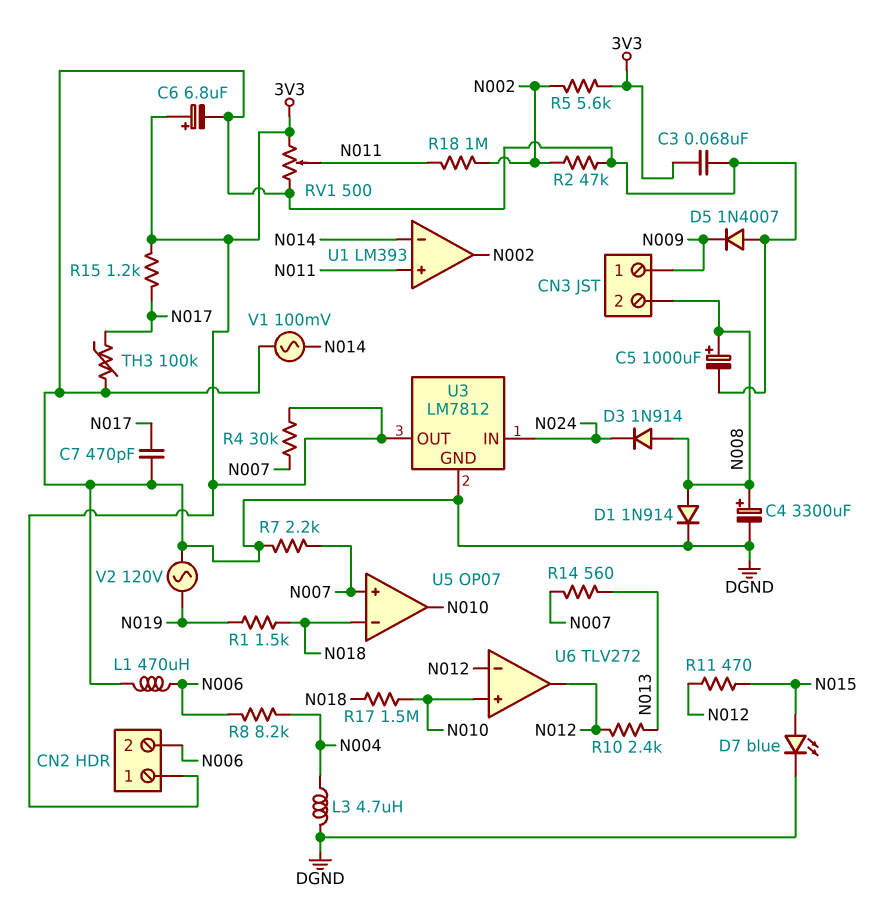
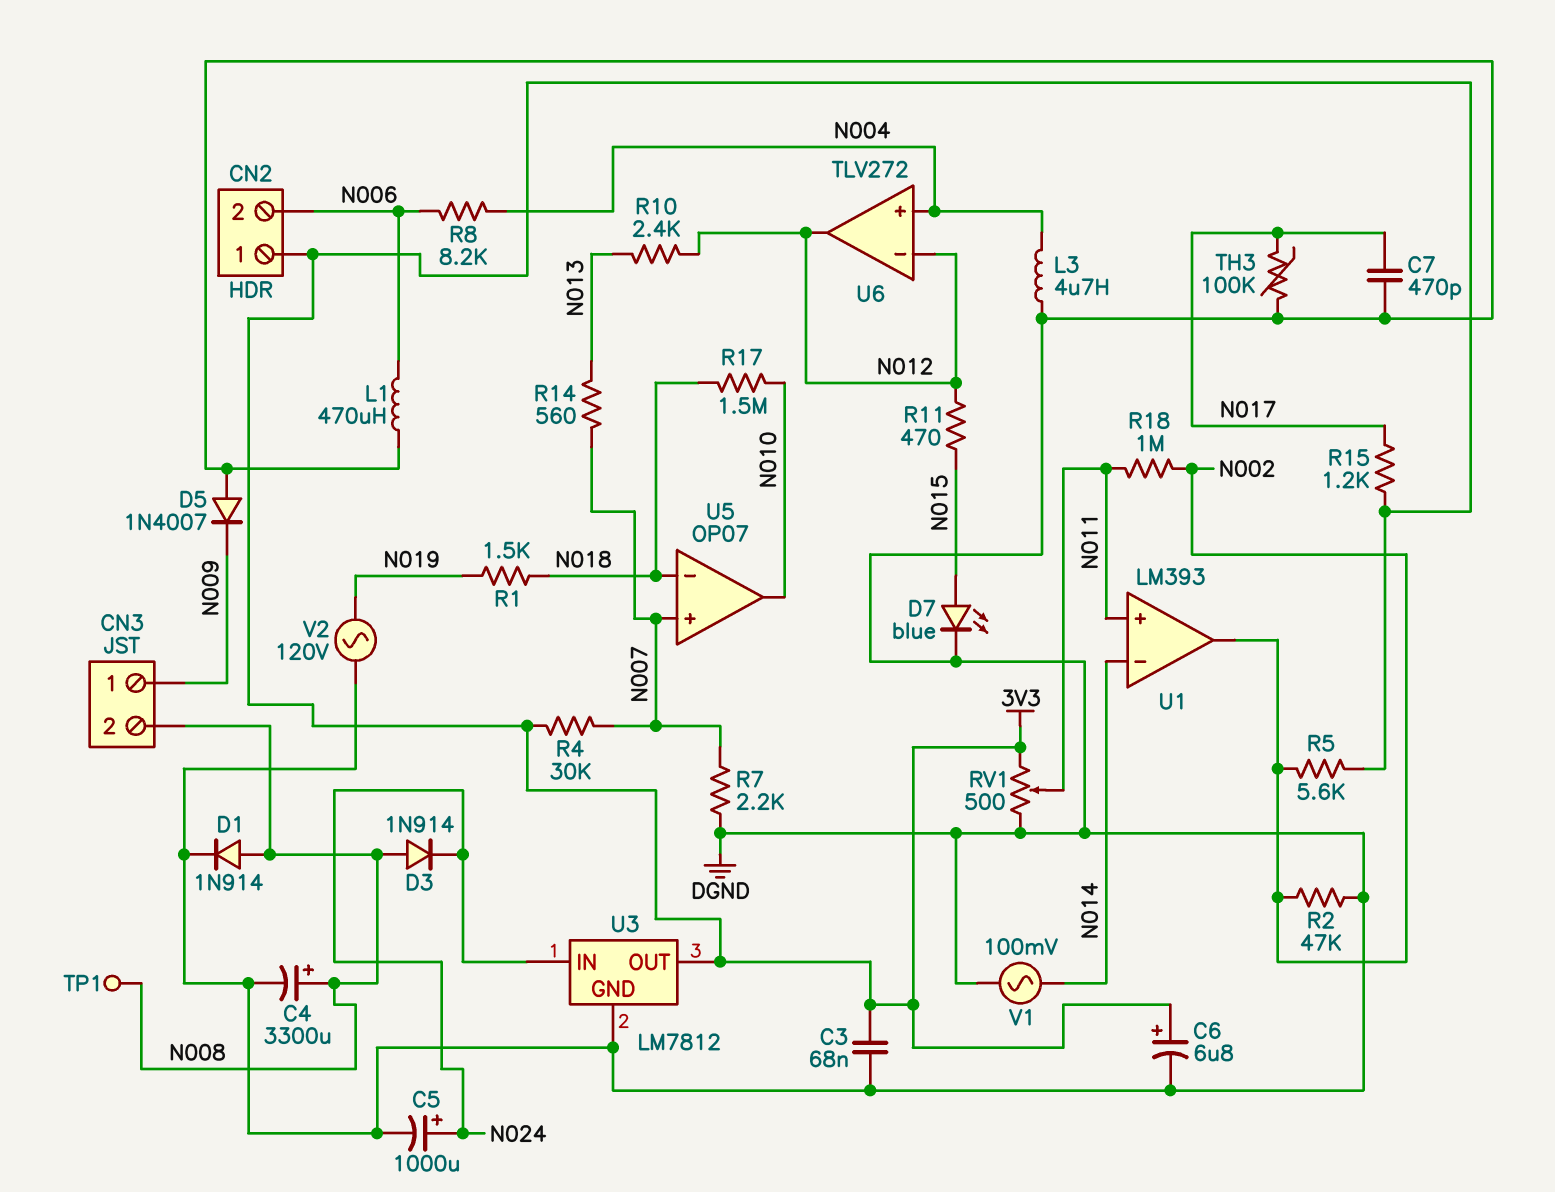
C5: 1000uF (plus N008, minus DGND) -> 1000uF (plus N024, minus DGND)
TP1: none -> test point (N008)
U6 pin in+: N010 -> N004

